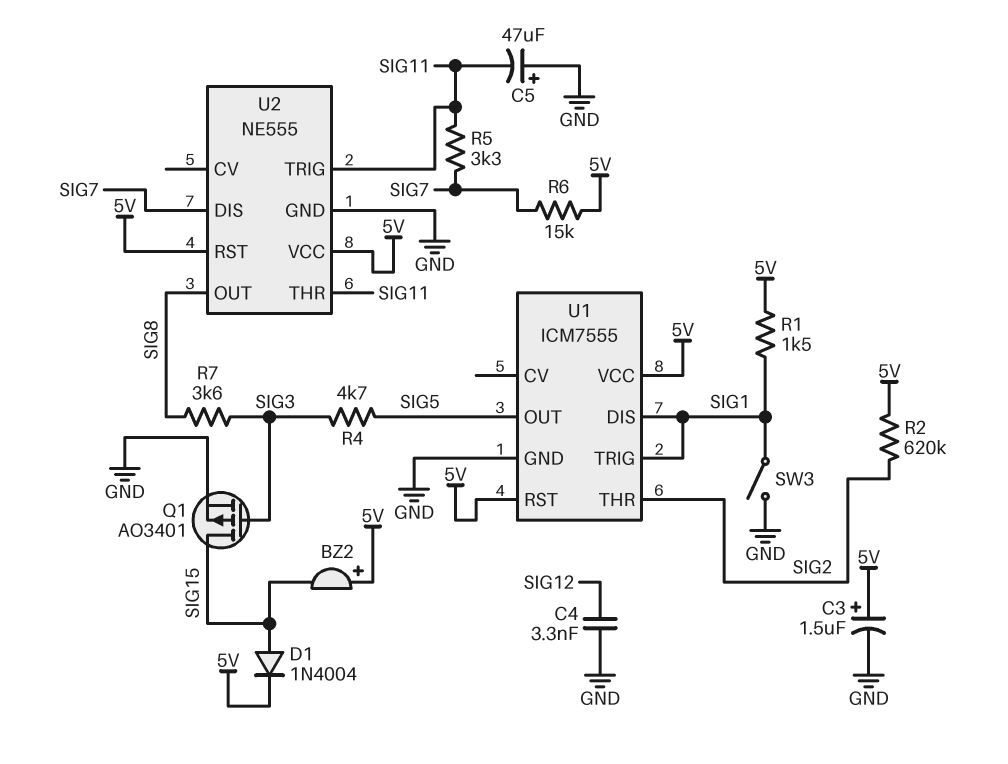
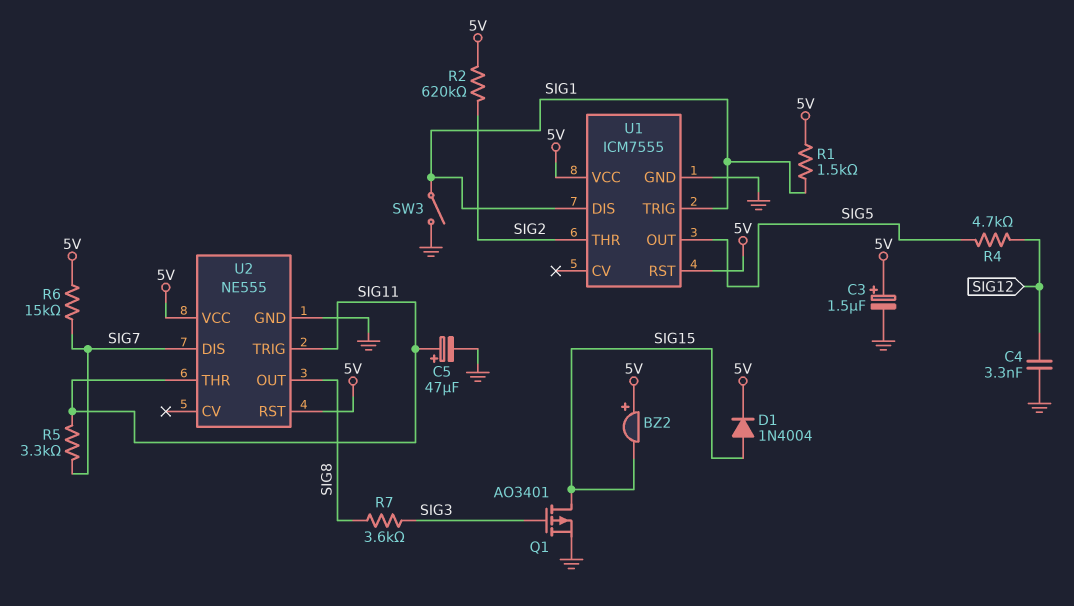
C5: 47uF (plus GND, minus SIG11) -> 47uF (plus SIG11, minus GND)
R4: 4.7k (SIG3, SIG5) -> 4.7k (SIG5, SIG12)

